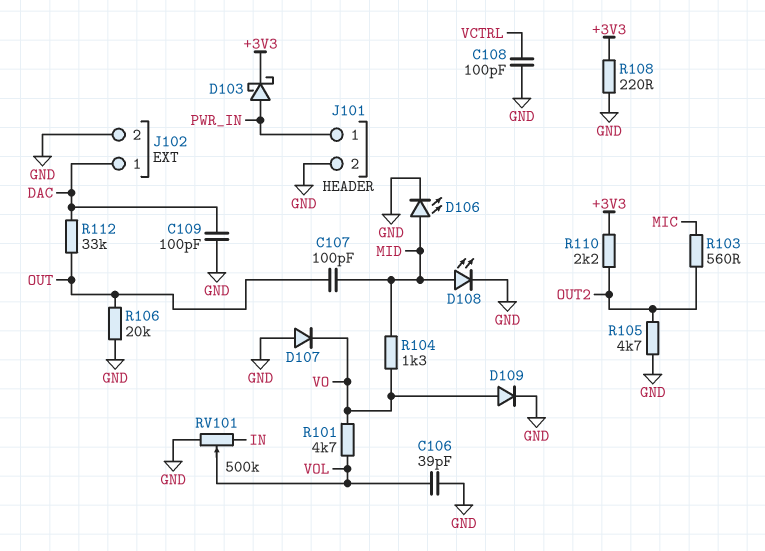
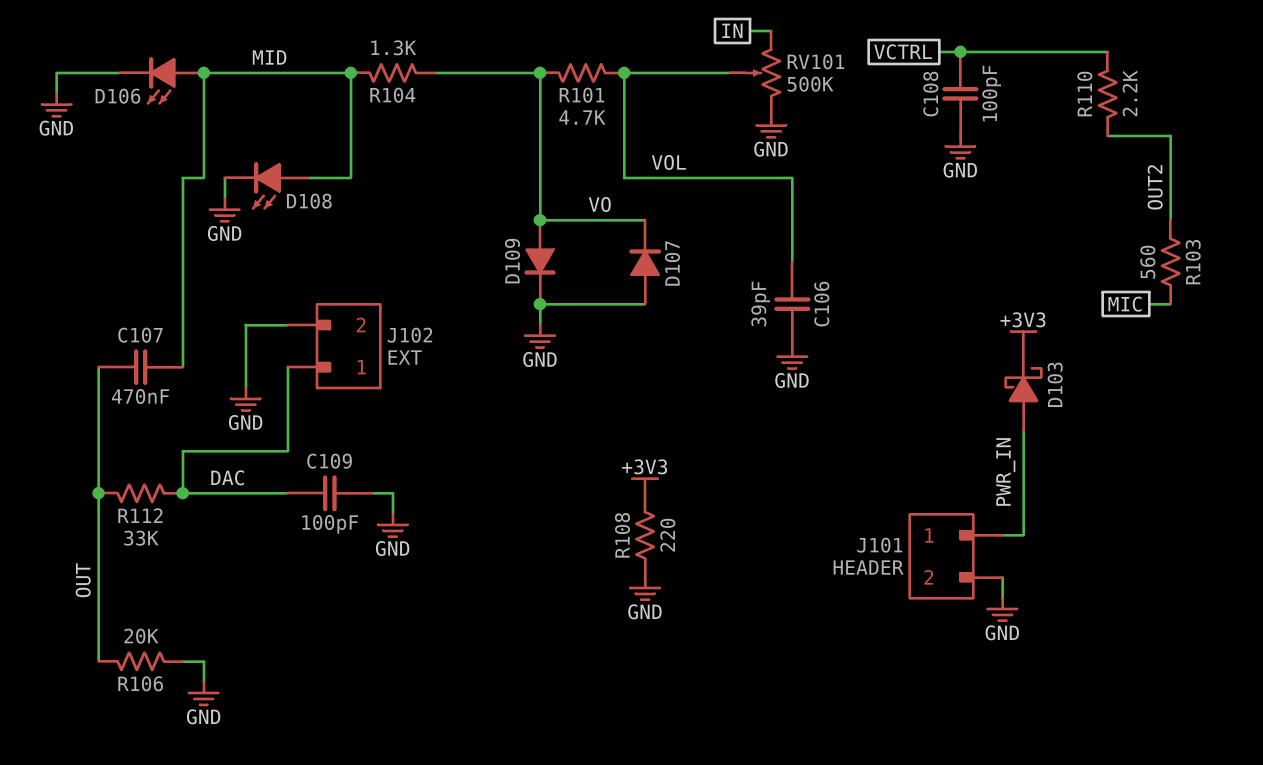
C107: 100pF (MID, OUT) -> 470nF (MID, OUT)
R105: 4.7k (GND, OUT2) -> none
R110: 2.2k (+3V3, OUT2) -> 2.2k (OUT2, VCTRL)

